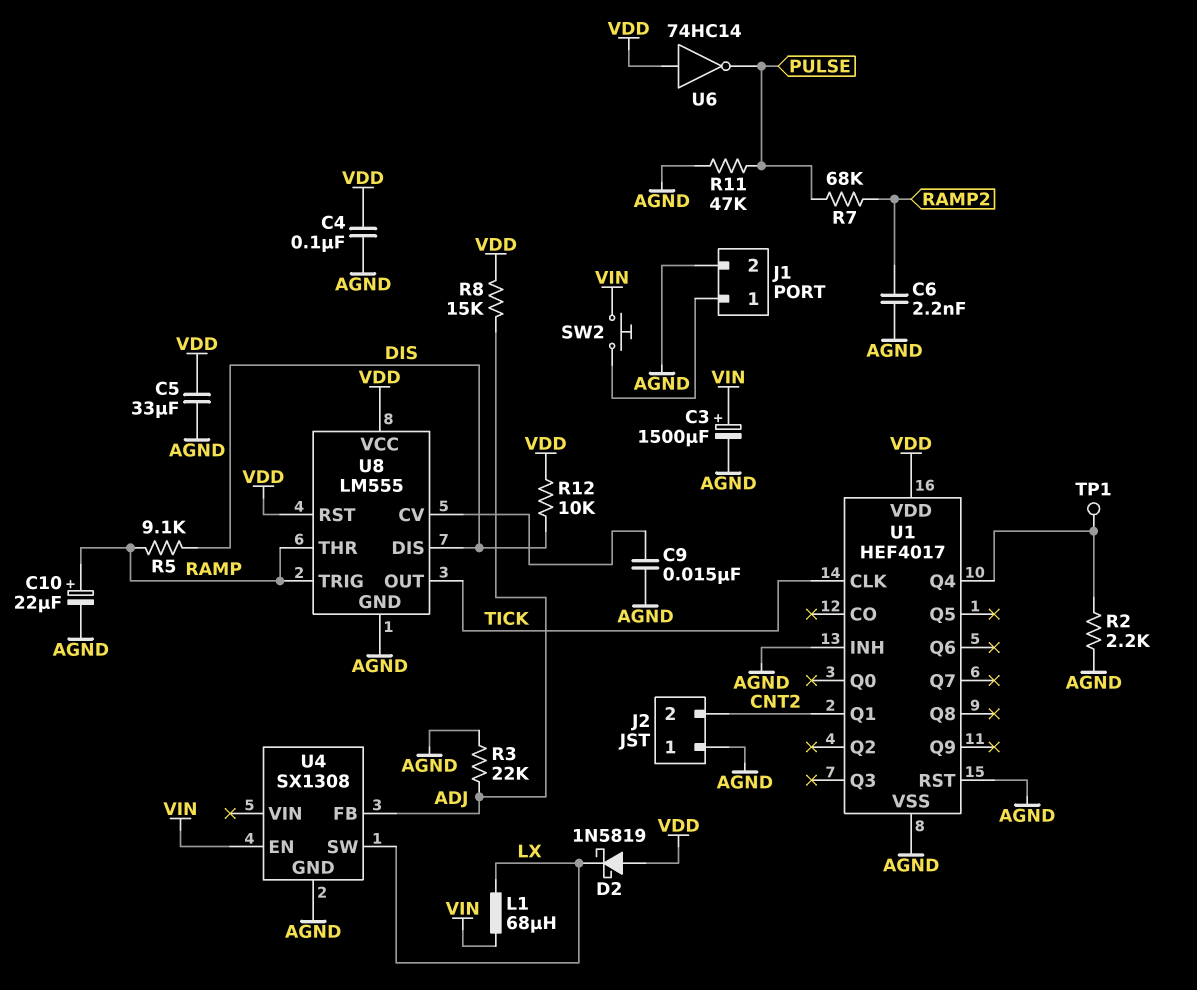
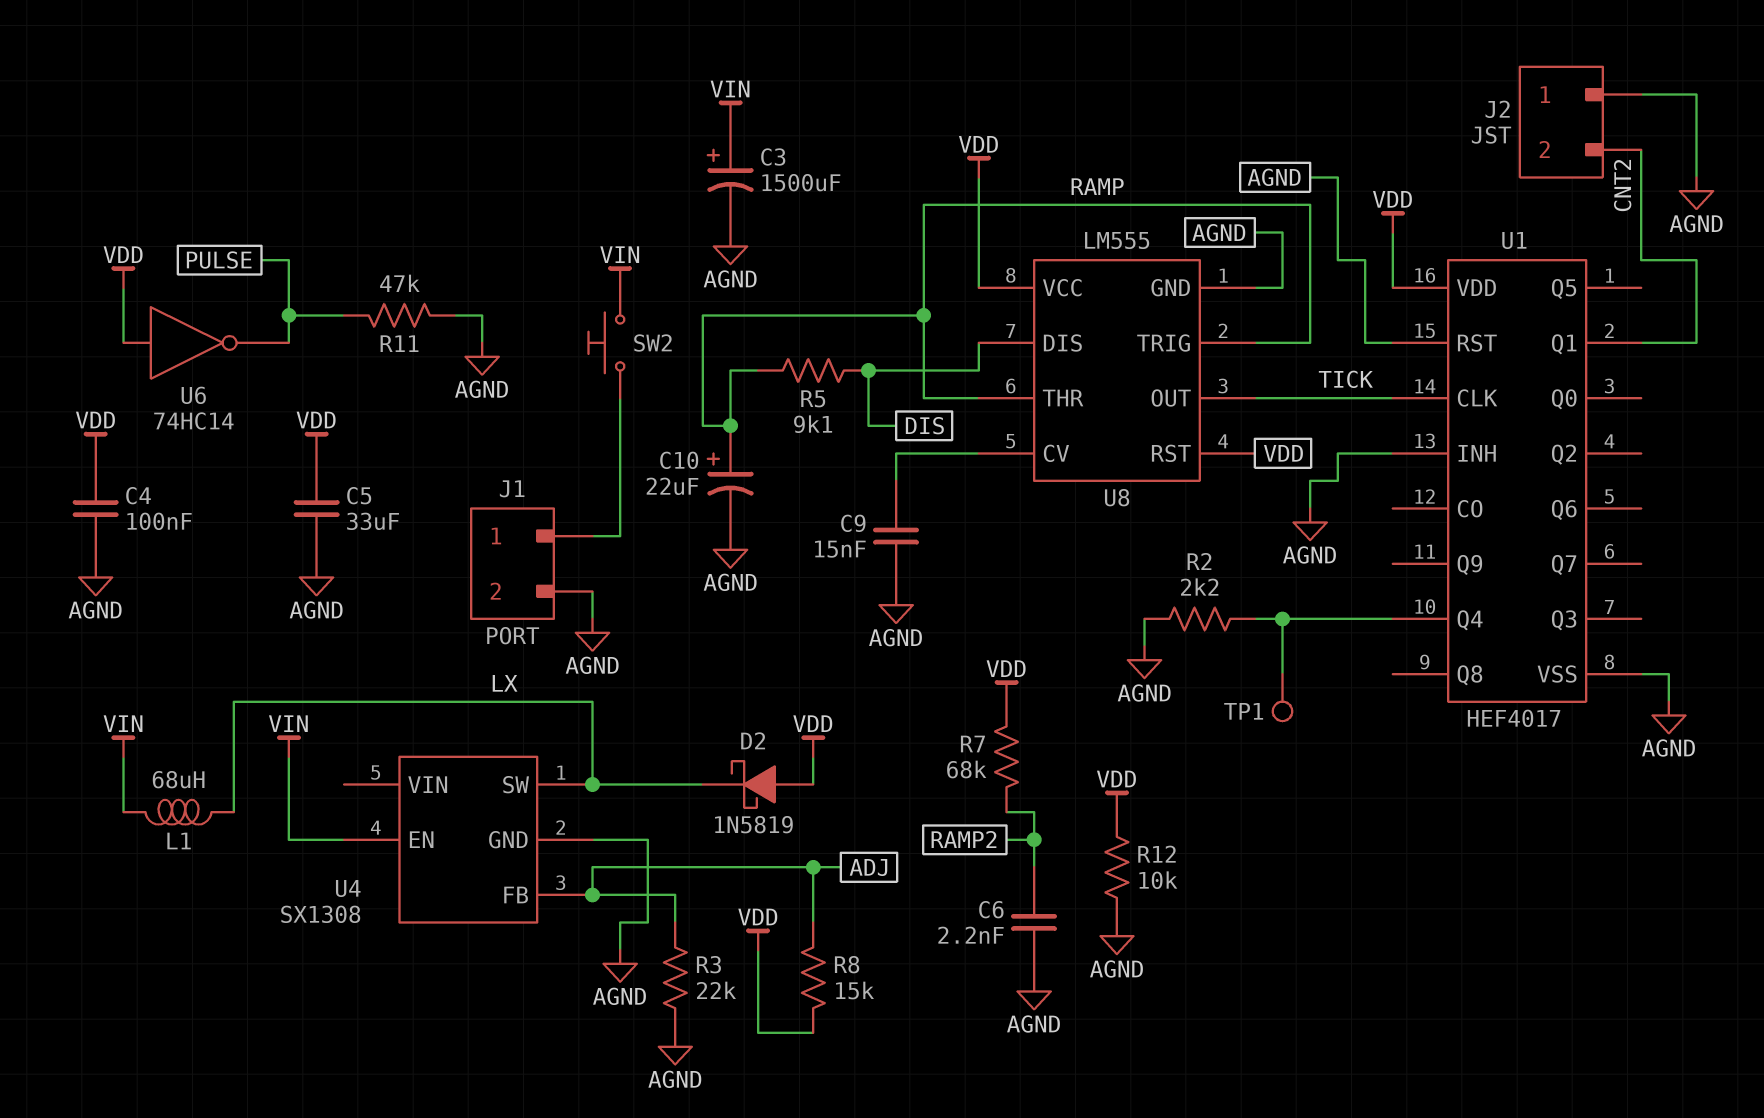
R7: 68k (PULSE, RAMP2) -> 68k (RAMP2, VDD)
R12: 10k (DIS, VDD) -> 10k (AGND, VDD)

